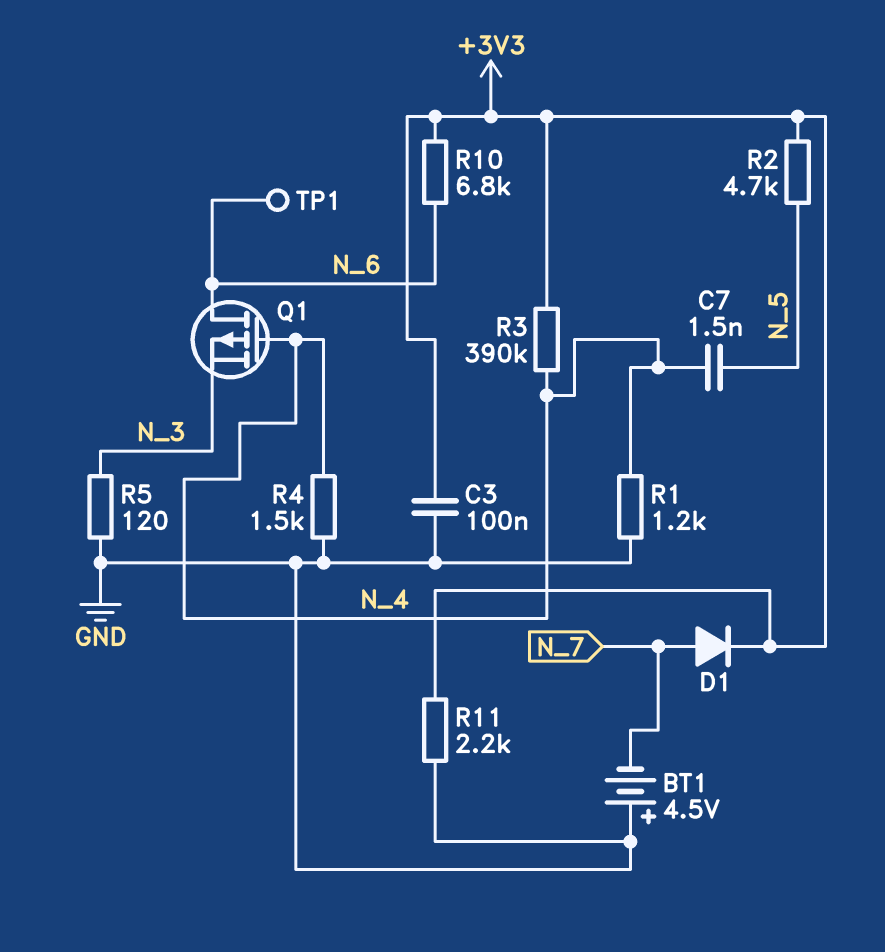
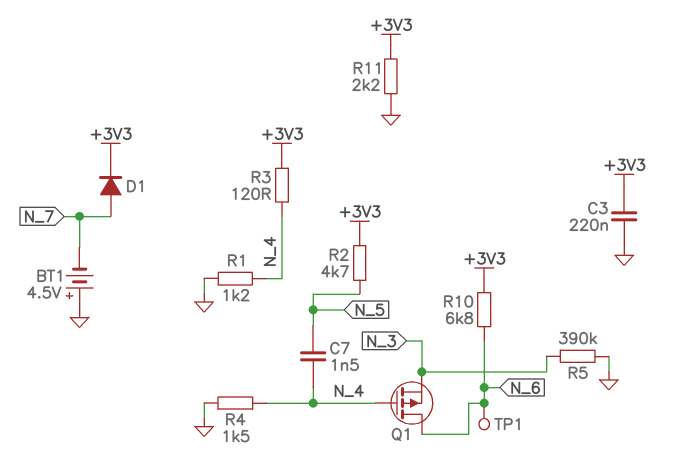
C3: 100nF (+3V3, GND) -> 220nF (+3V3, GND)
R3: 390k (+3V3, N_4) -> 120 (+3V3, N_4)
R5: 120 (GND, N_3) -> 390k (GND, N_3)

